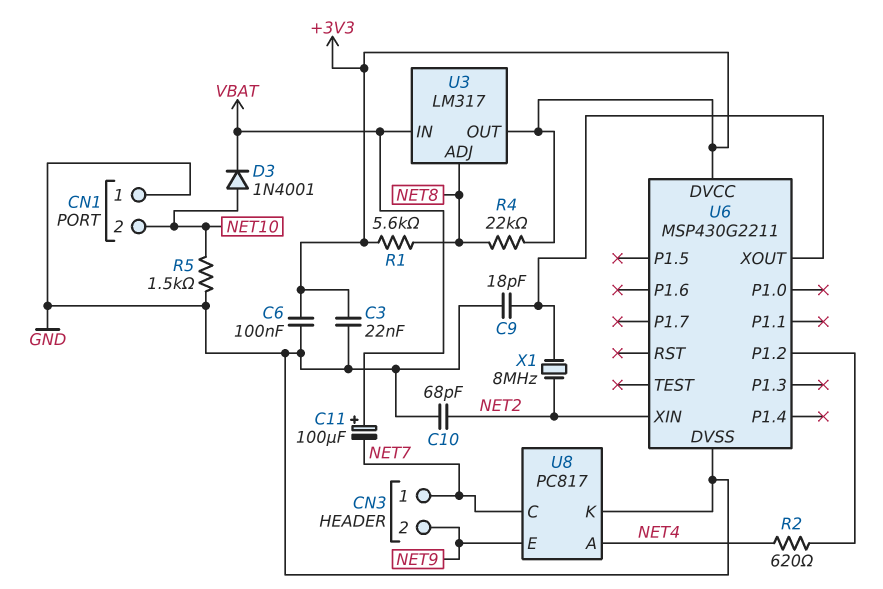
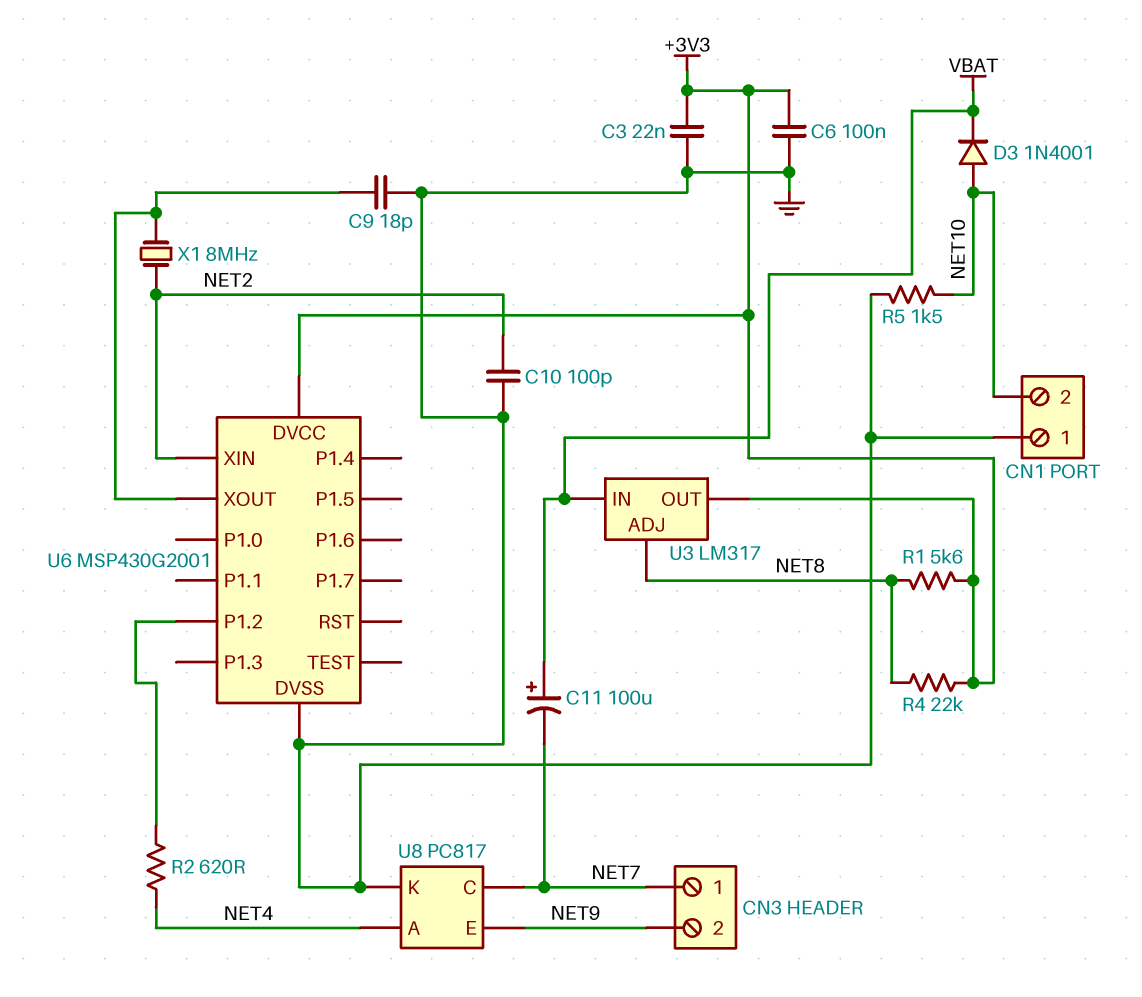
C10: 68pF (GND, NET2) -> 100pF (GND, NET2)
U6: MSP430G2211 -> MSP430G2001

